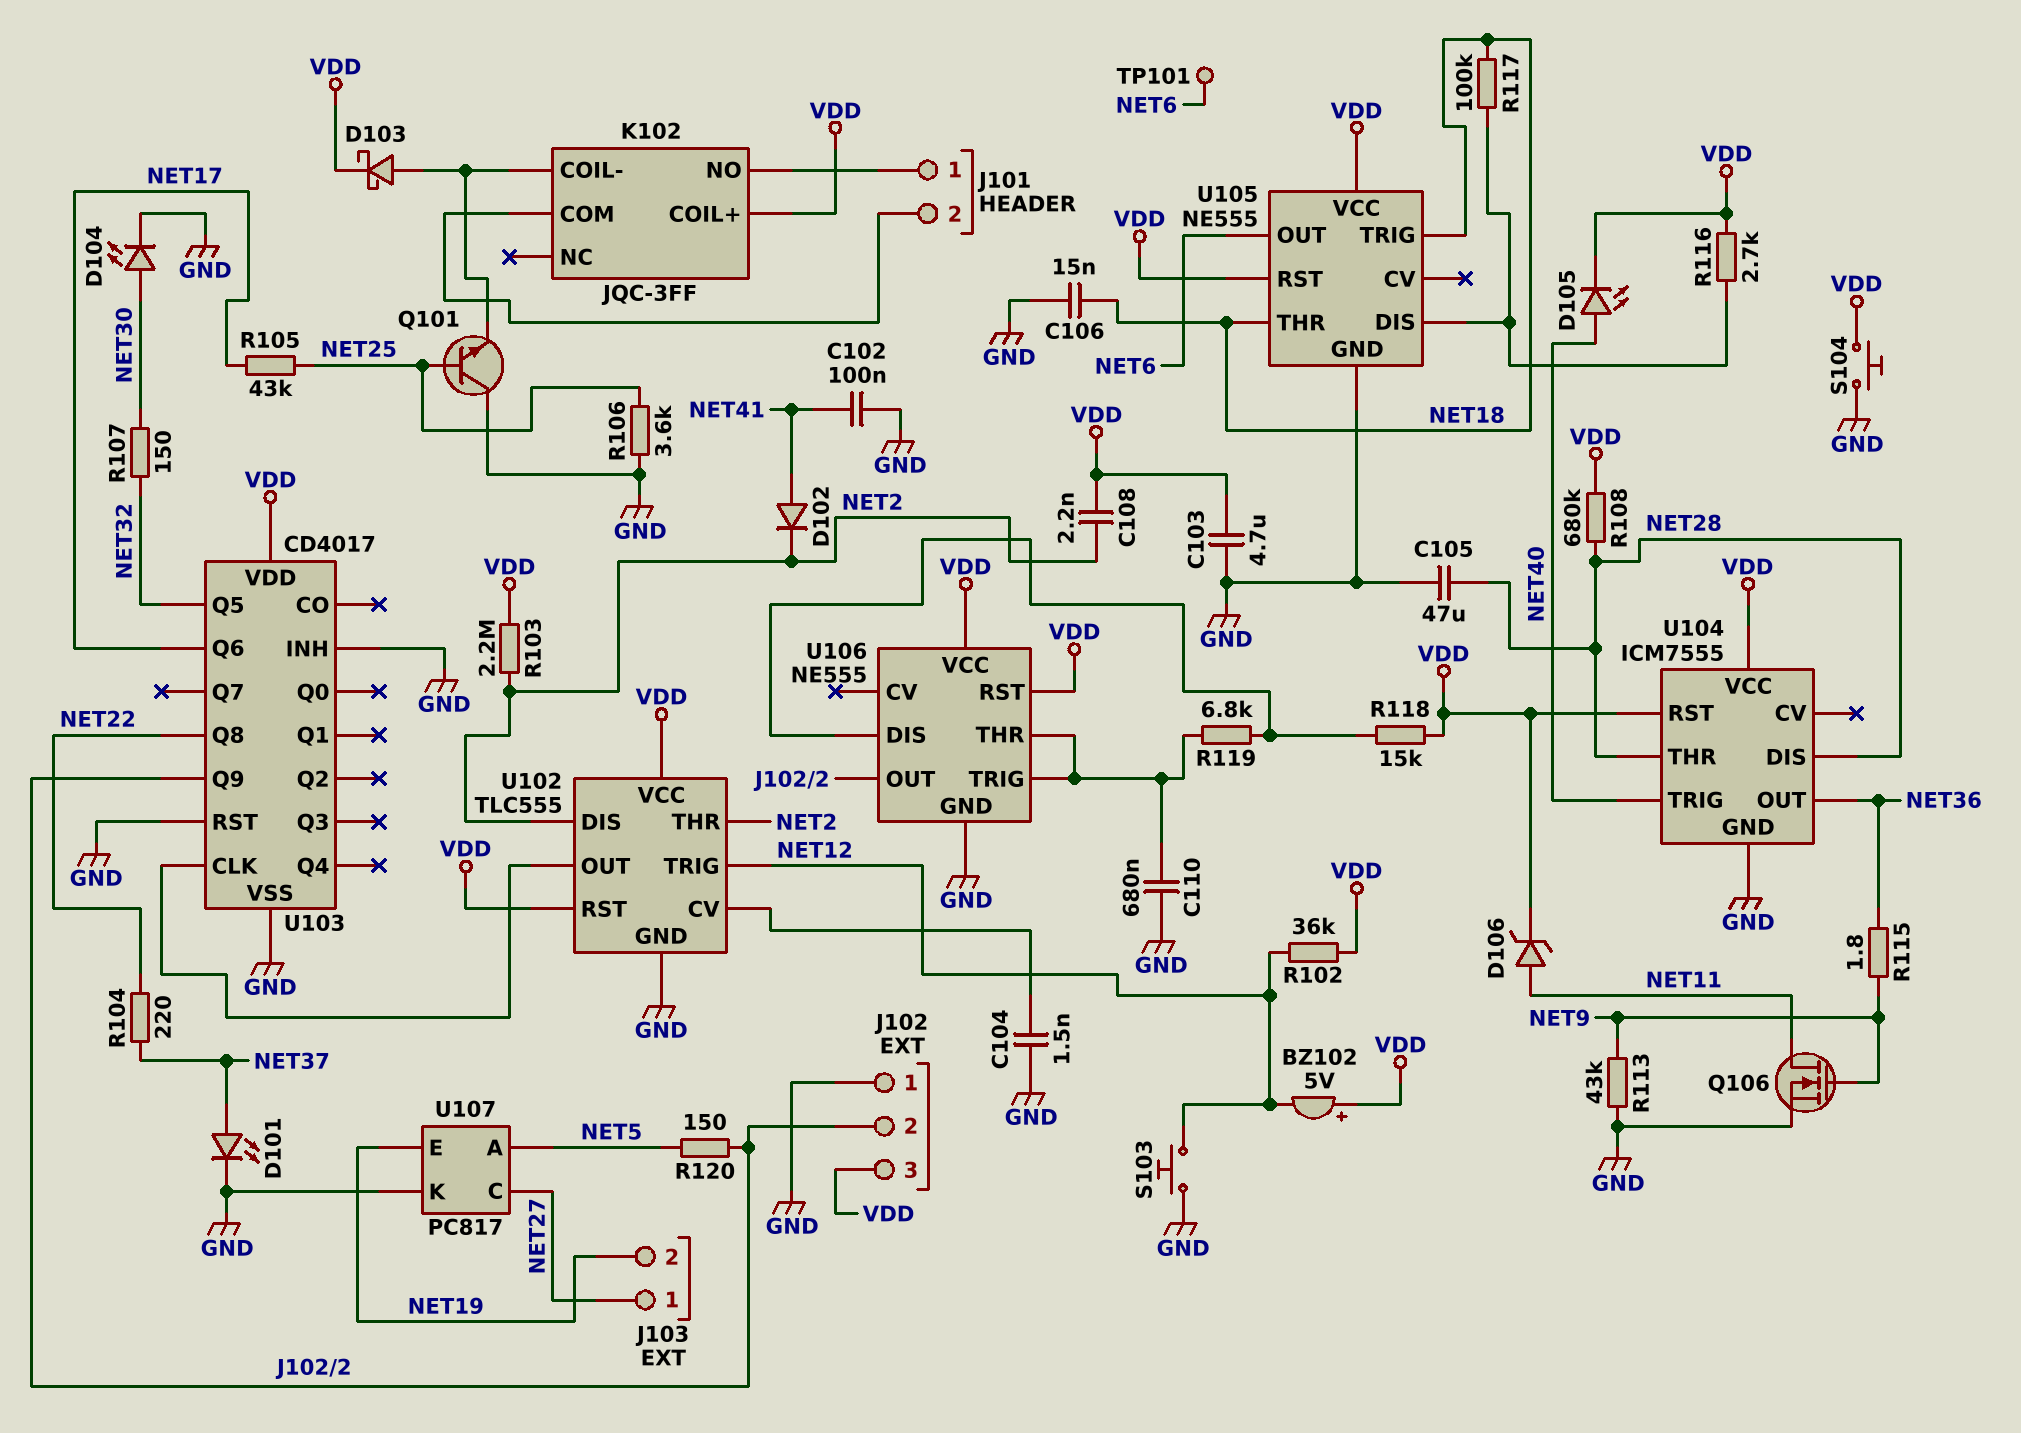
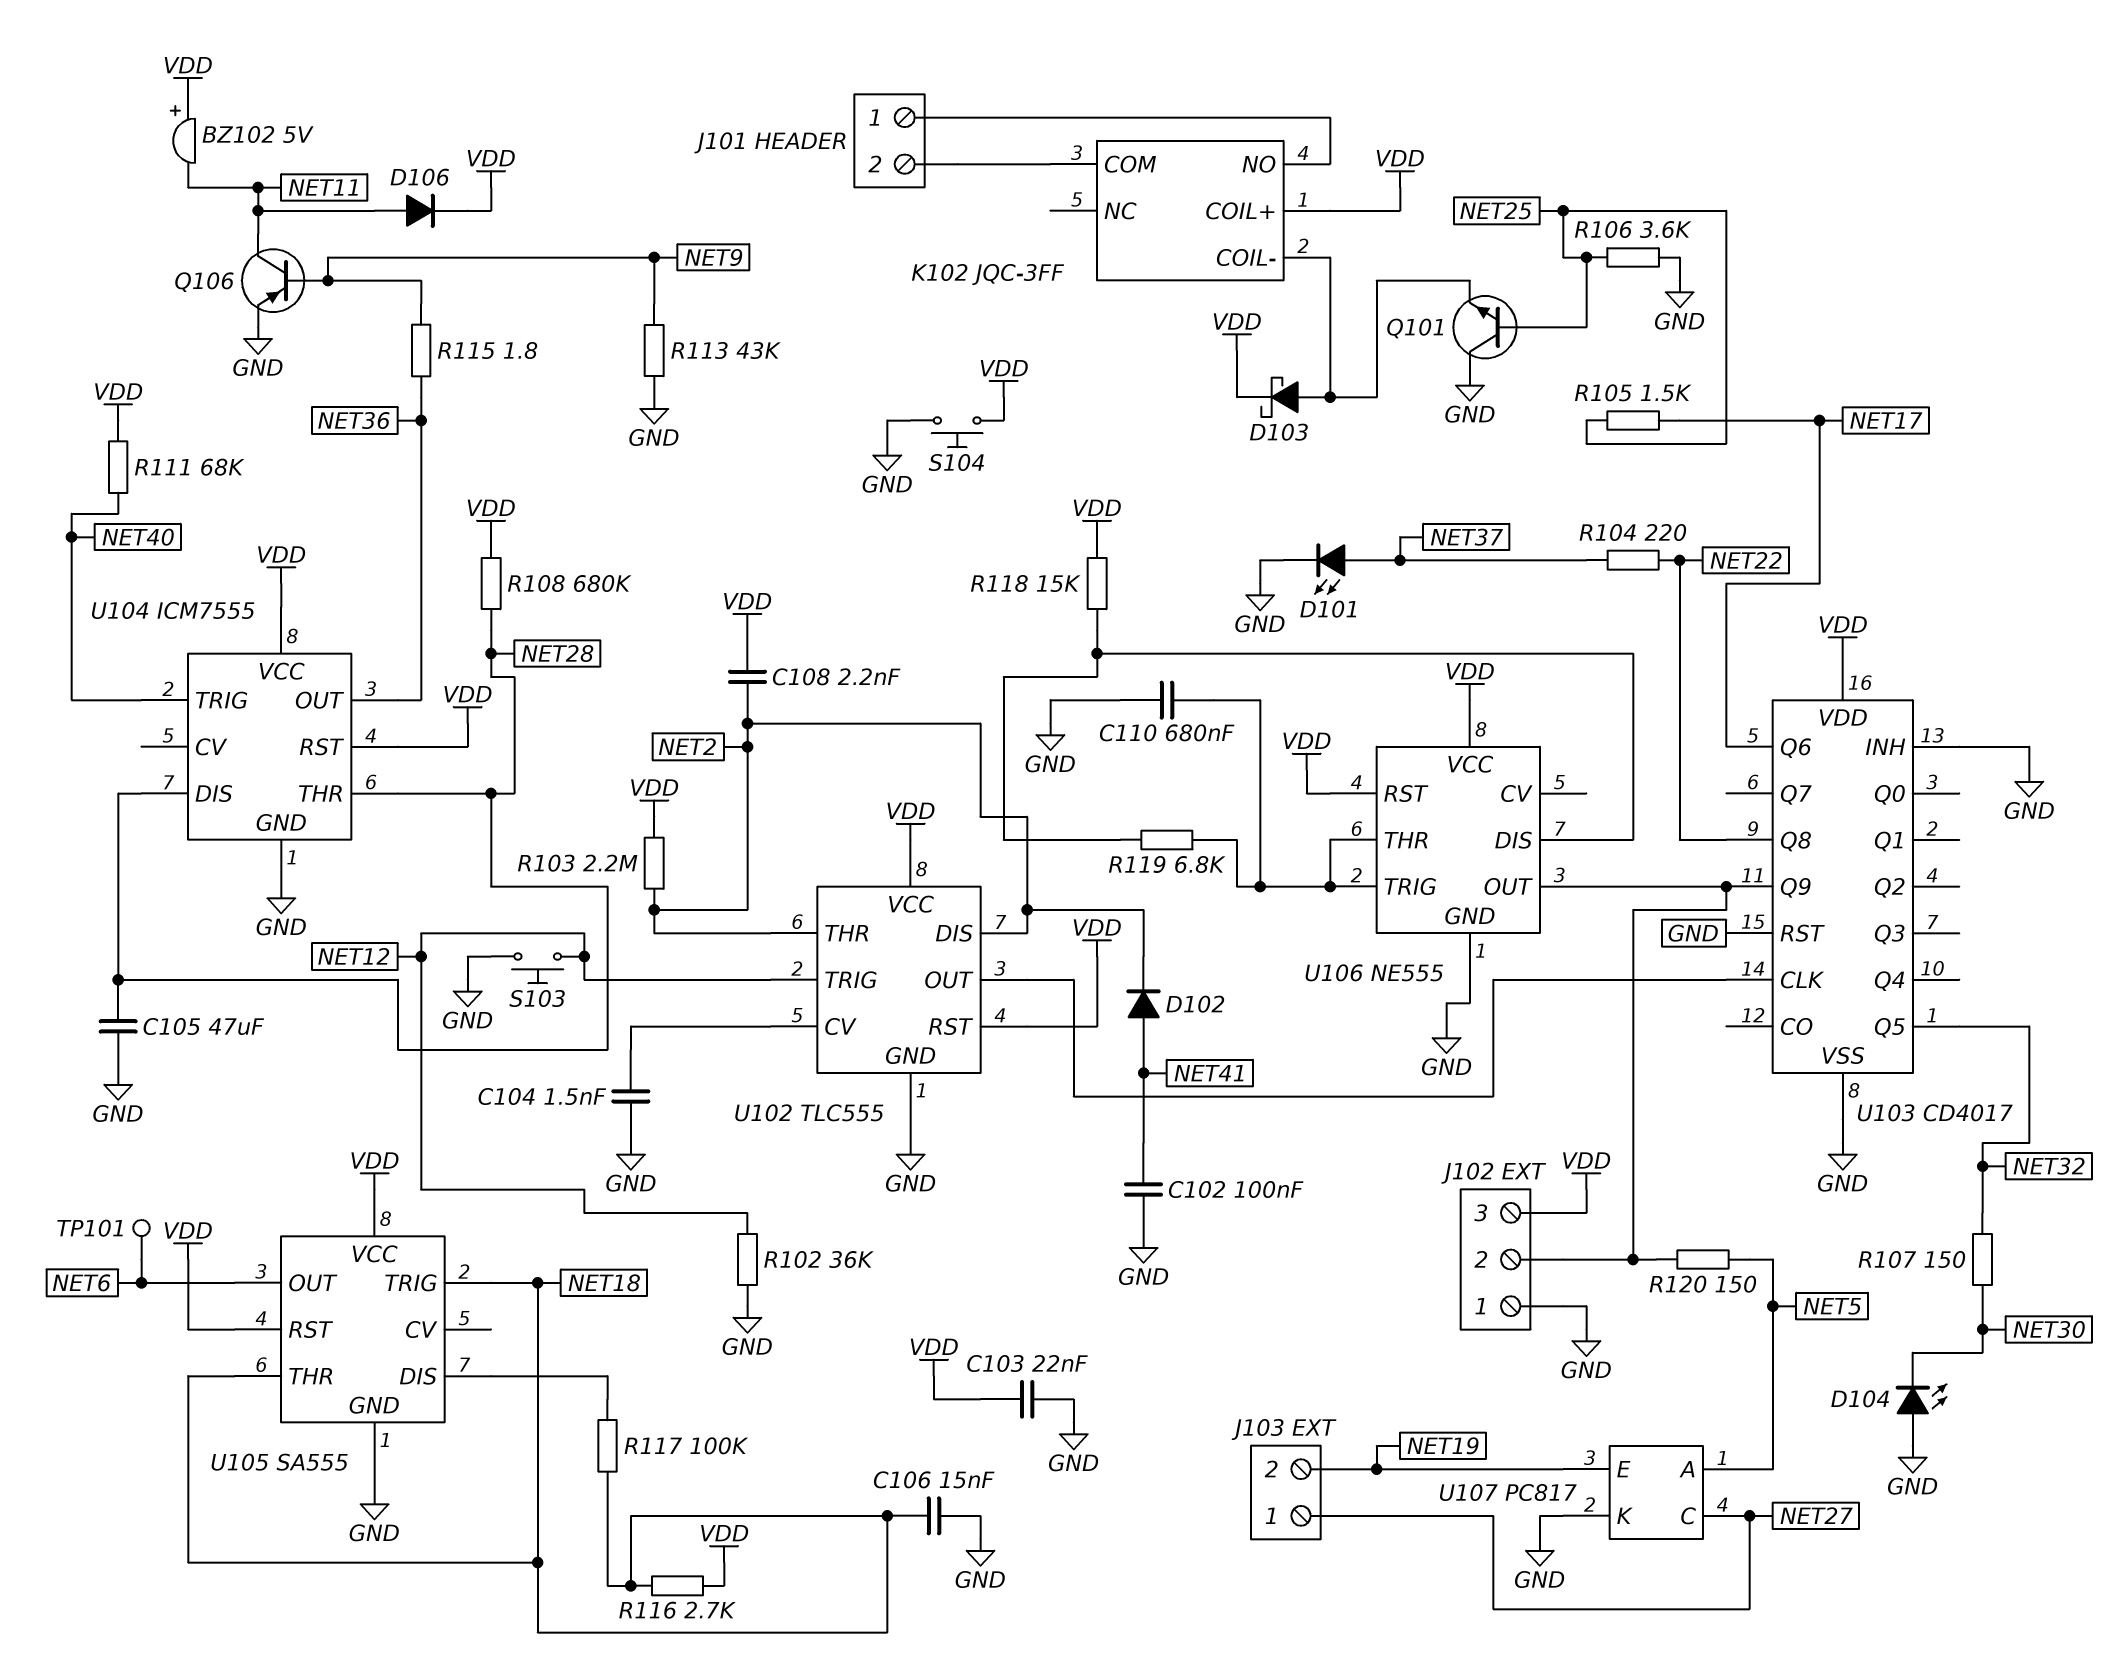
BZ102: buzzer 5V (plus VDD, minus NET12) -> buzzer 5V (plus VDD, minus NET11)
C103: 4.7uF (GND, VDD) -> 22nF (GND, VDD)
D104: LED (A NET30, K GND) -> LED (A GND, K NET30)
D105: LED (A NET40, K VDD) -> none
D106: zener (A NET11, K VDD) -> diode (A NET11, K VDD)
Q106: NMOS (G NET9, D NET11, S GND) -> PNP (B NET9, C NET11, E GND)
R102: 36k (NET12, VDD) -> 36k (GND, NET12)
R105: 43k (NET17, NET25) -> 1.5k (NET17, NET25)
R111: none -> 68k (NET40, VDD)
R116: 2.7k (U105/DIS, VDD) -> 2.7k (NET18, VDD)
U105: NE555 -> SA555

